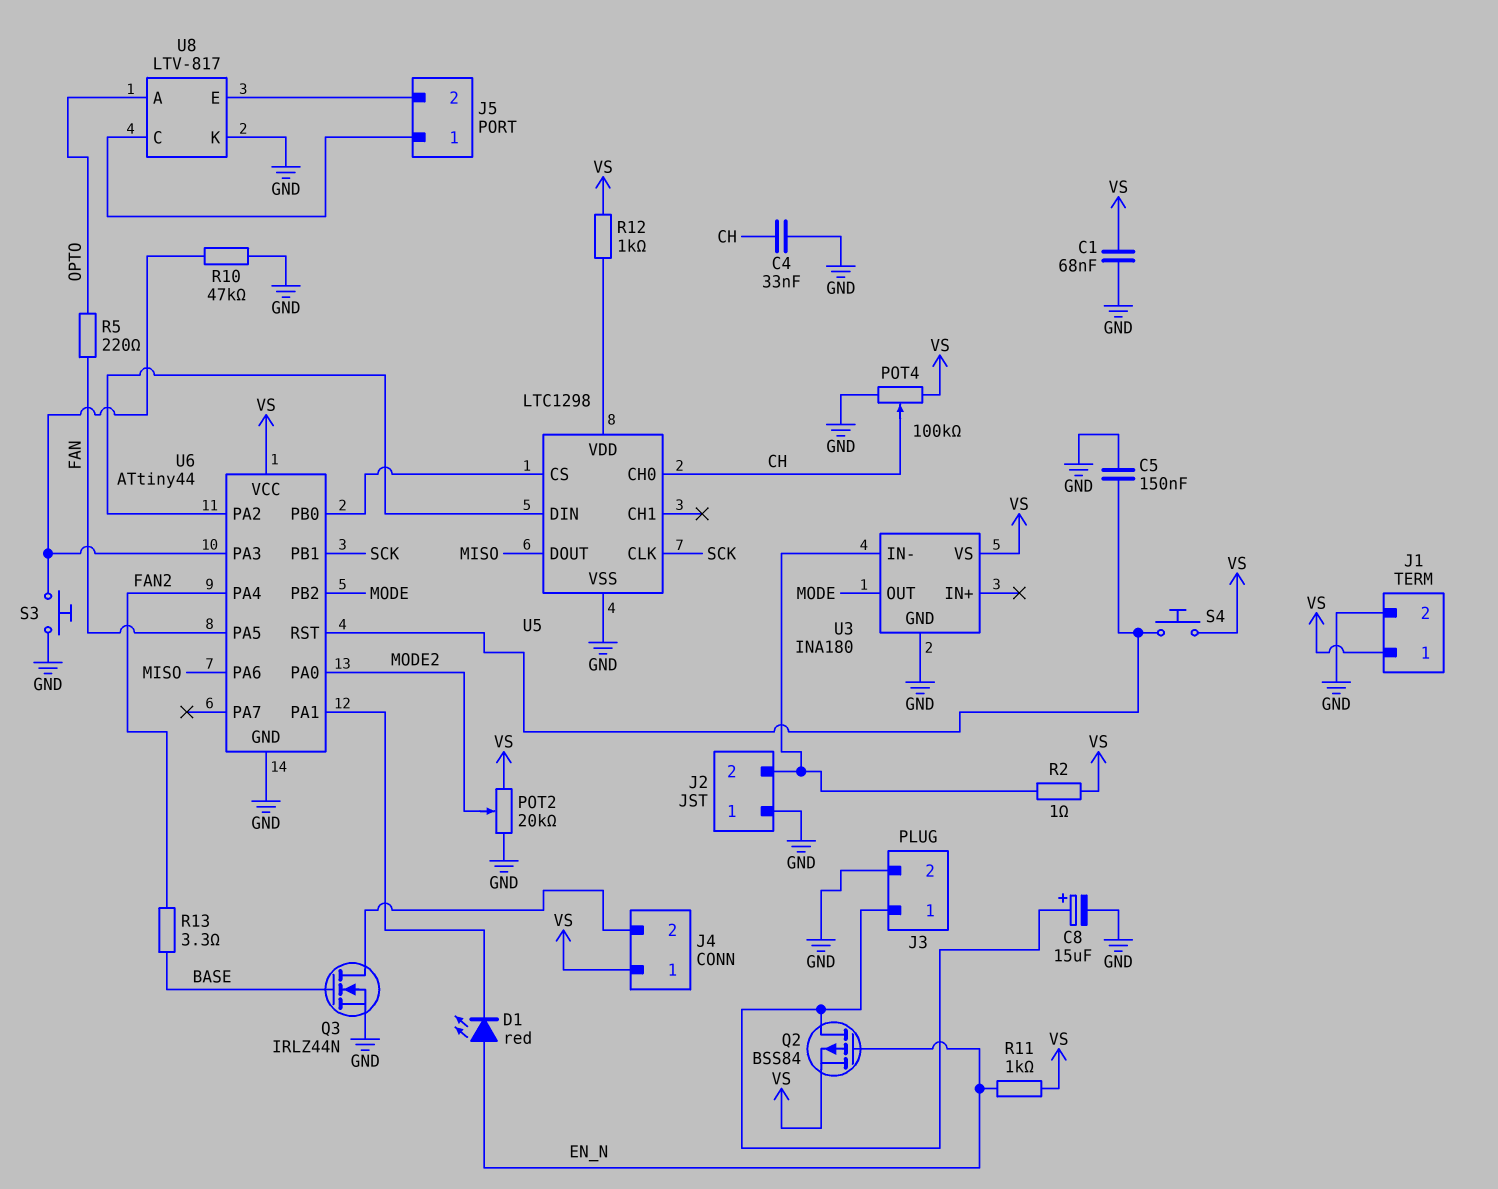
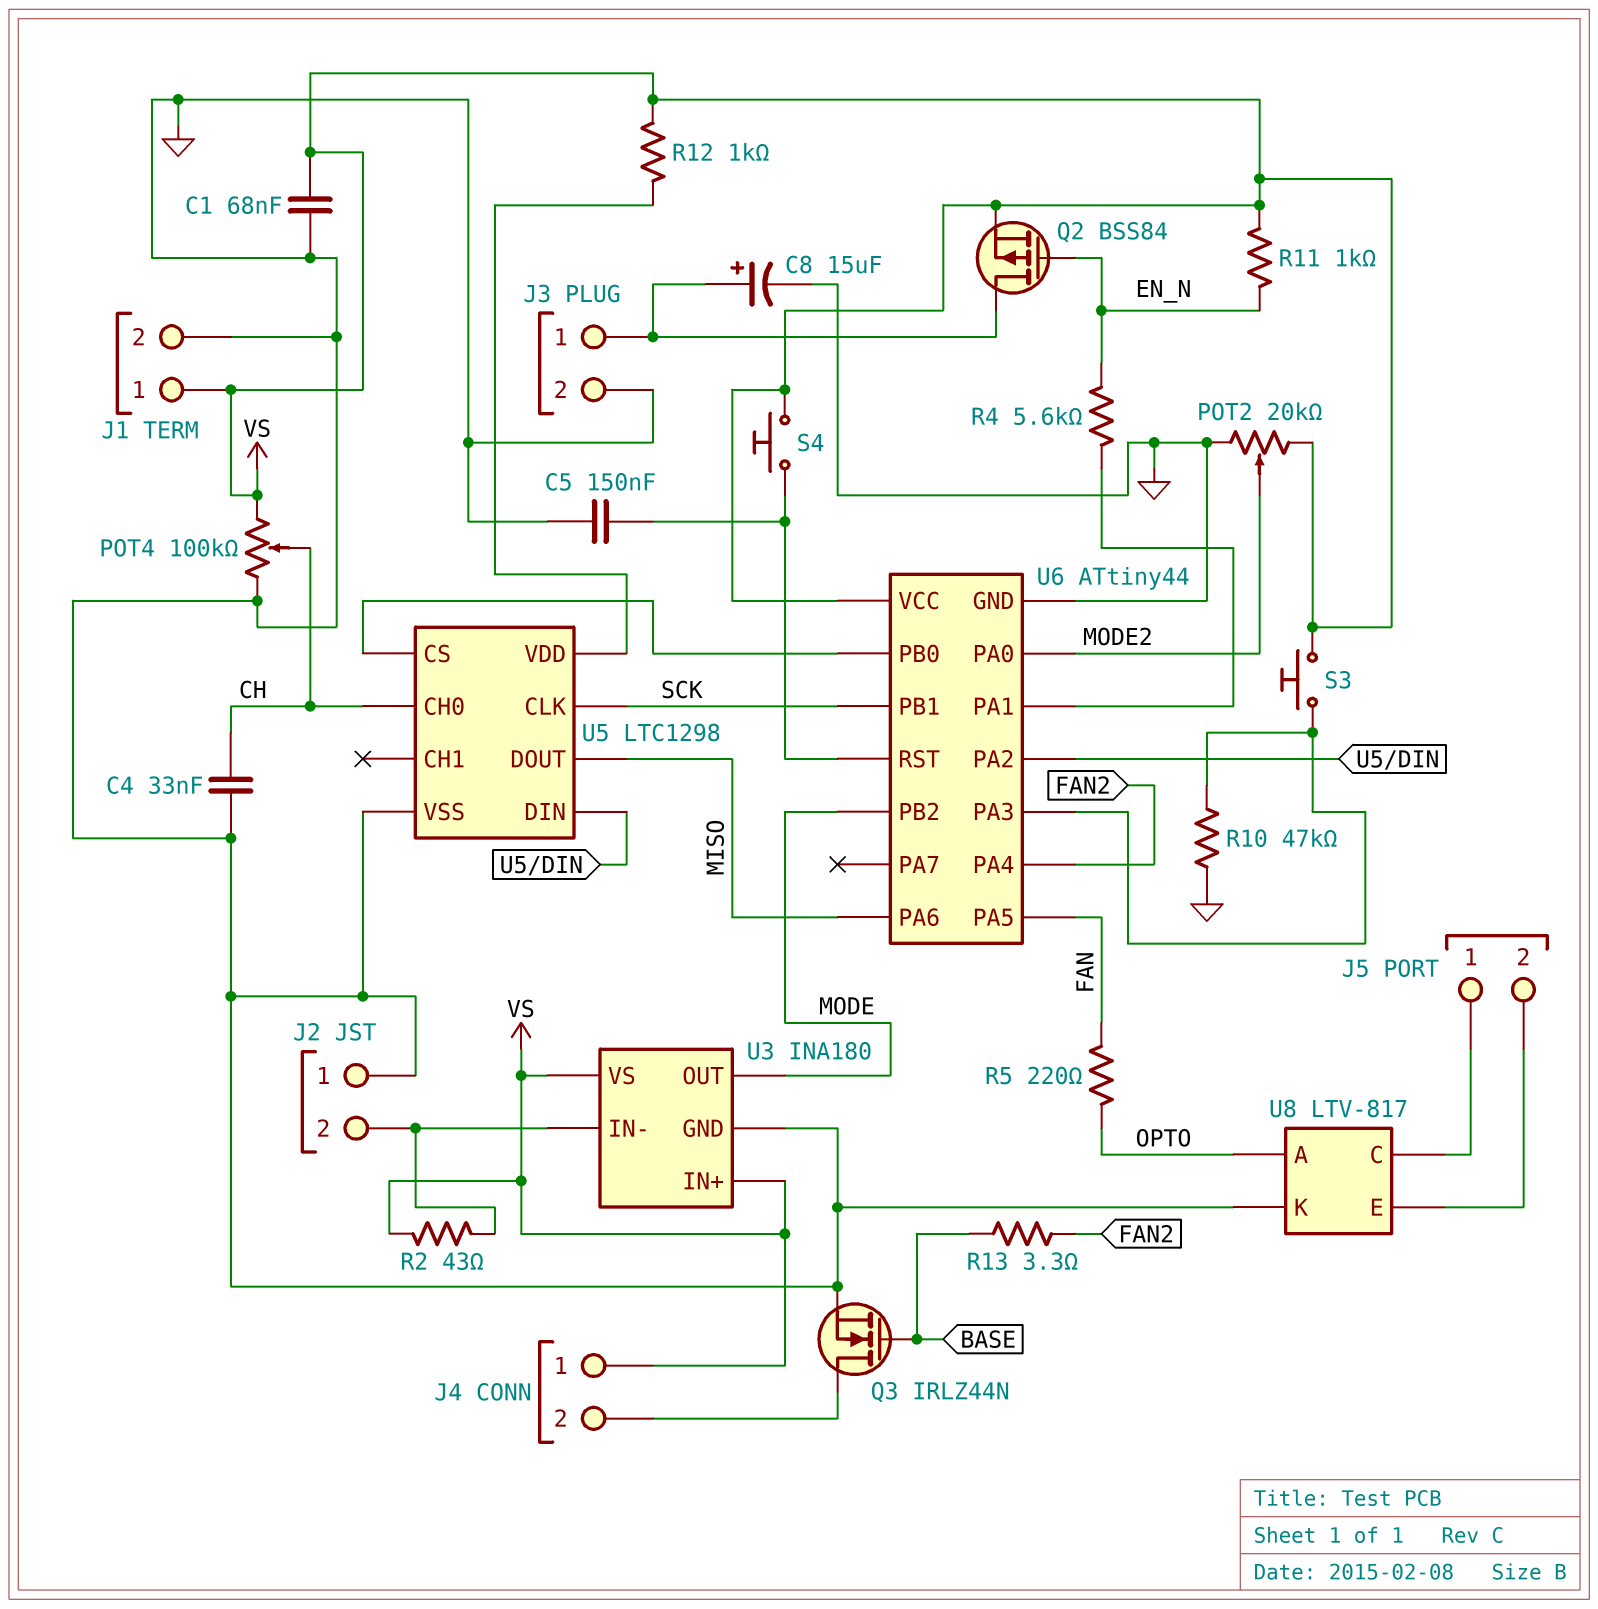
D1: LED red (A EN_N, K U6/PA1) -> none
R2: 1 (J2/2, VS) -> 43 (J2/2, VS)
R4: none -> 5.6k (EN_N, U6/PA1)
S3: button (GND, U6/PA3) -> button (U6/PA3, VS)
U3 pin IN+: none -> VS

